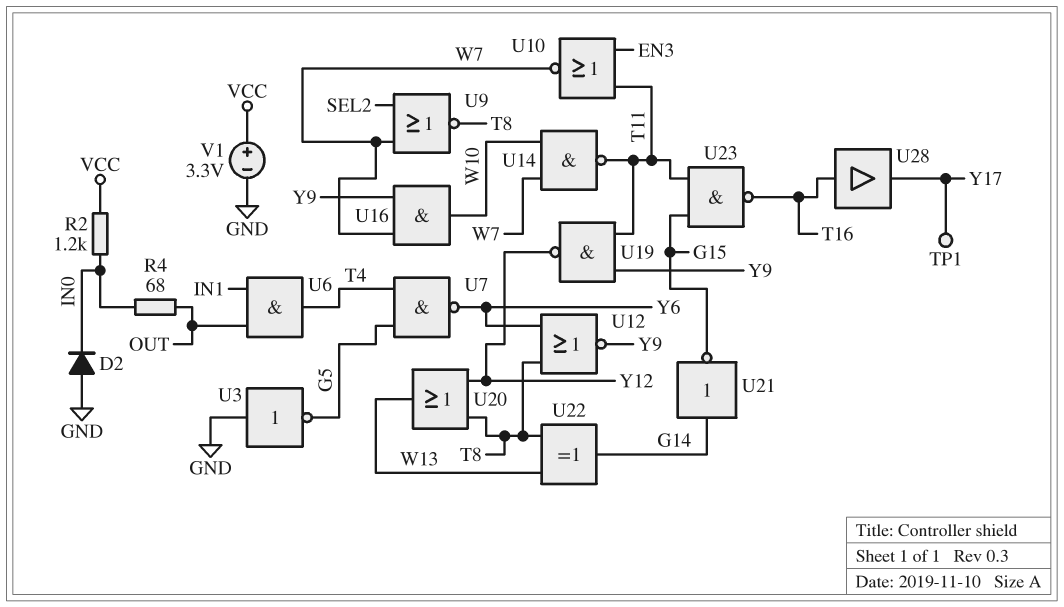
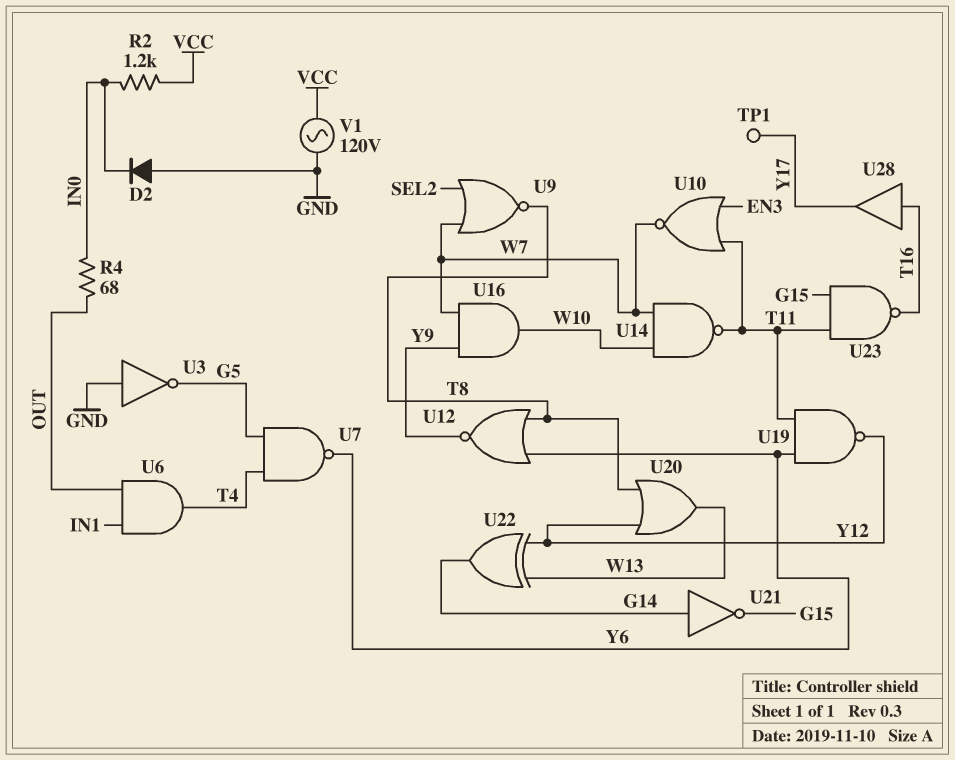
U19: NAND (in T11, in Y9, out Y12) -> NAND (in T11, in Y6, out Y12)
U22: XOR (in T8, in W13, out G14) -> XOR (in W13, in Y12, out G14)
V1: 3.3V (plus VCC, minus GND) -> AC 120V (GND, VCC)

